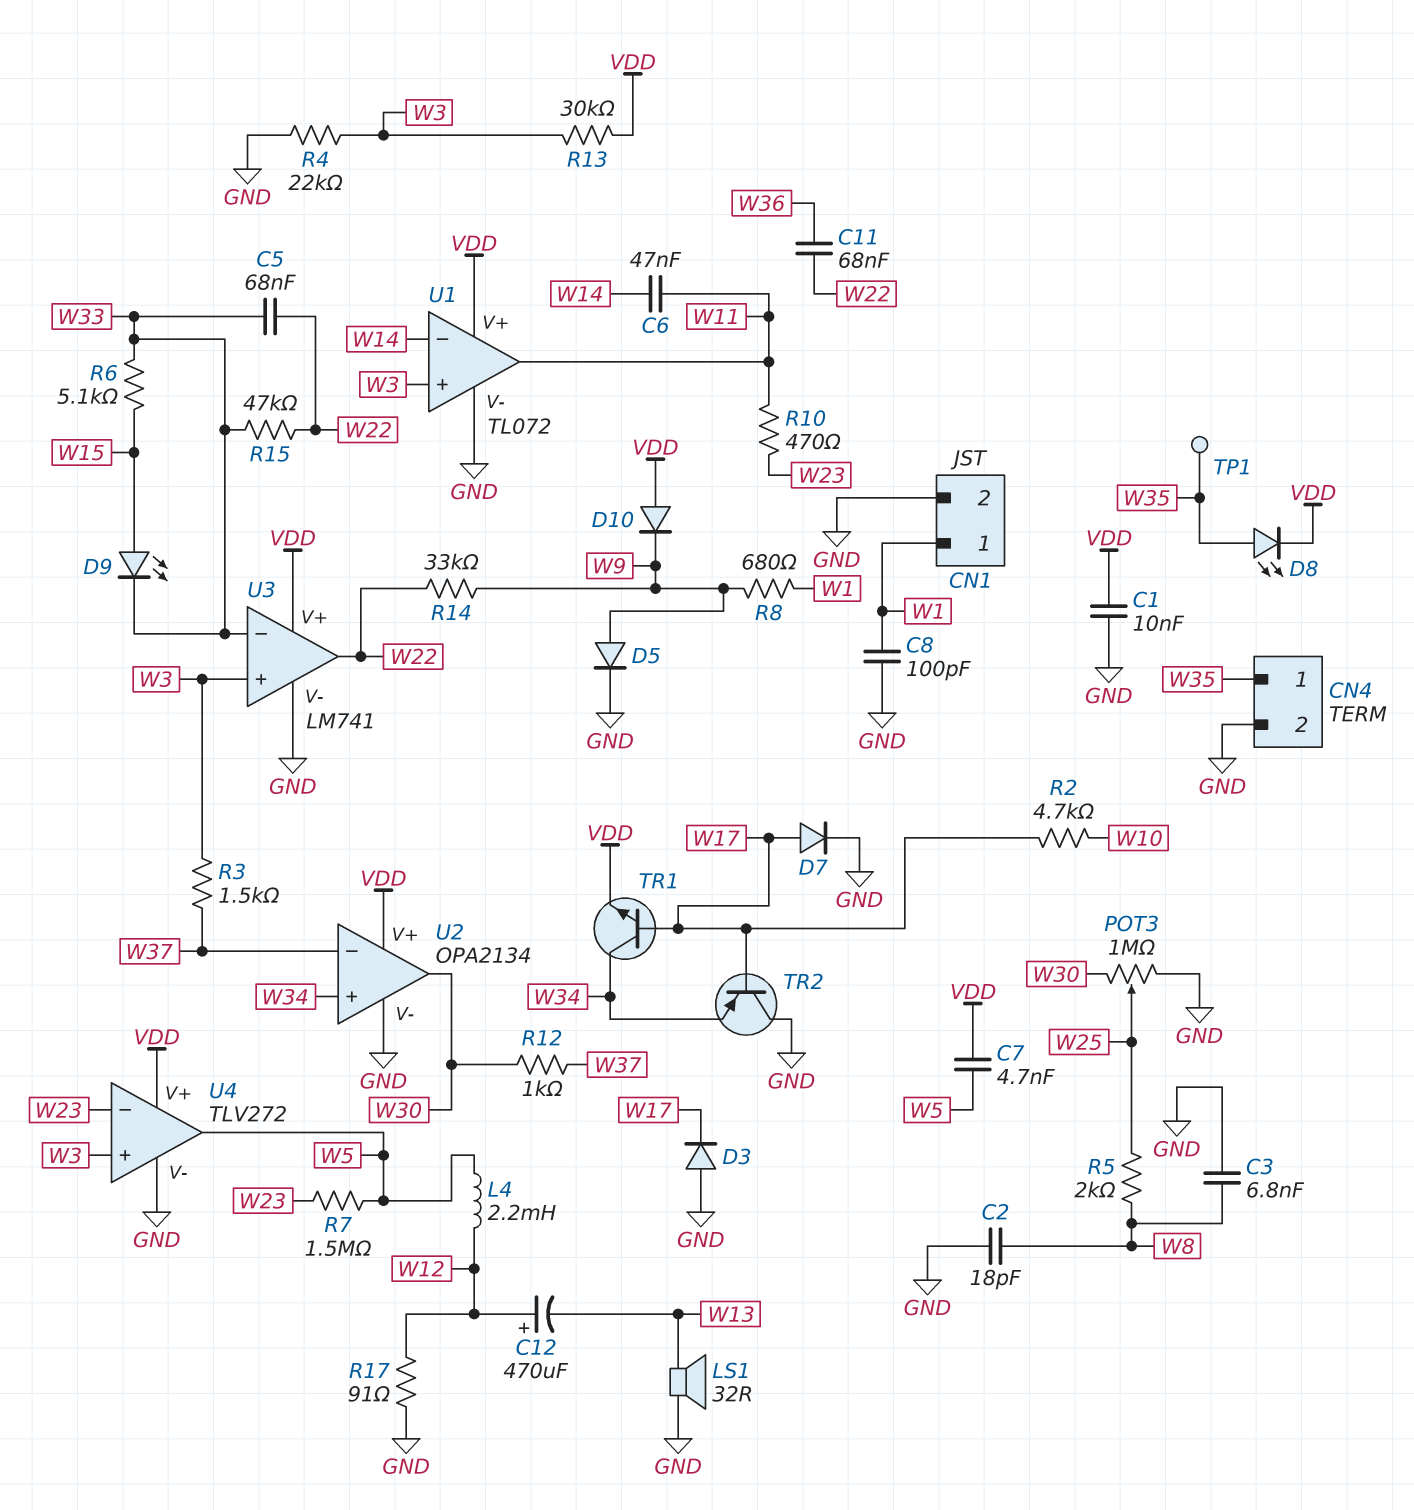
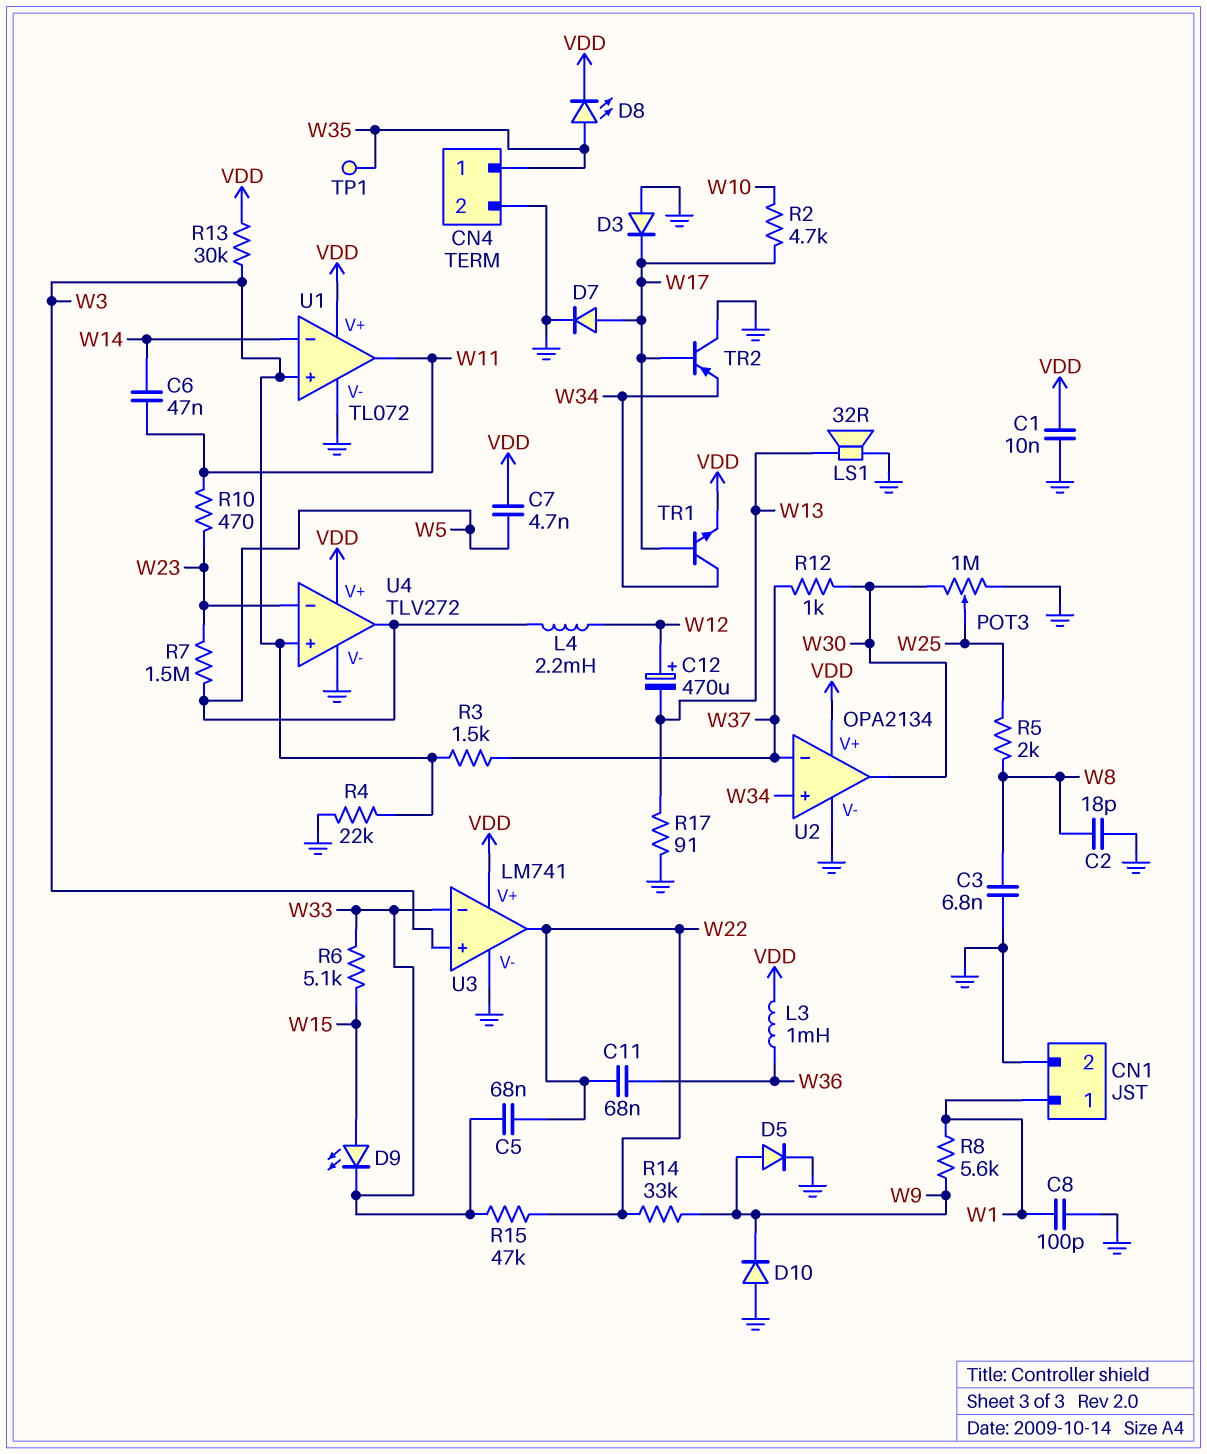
D10: diode (A VDD, K W9) -> diode (A GND, K W9)
L3: none -> 1mH (VDD, W36)
R8: 680 (W1, W9) -> 5.6k (W1, W9)
R17: 91 (GND, W12) -> 91 (GND, W13)

